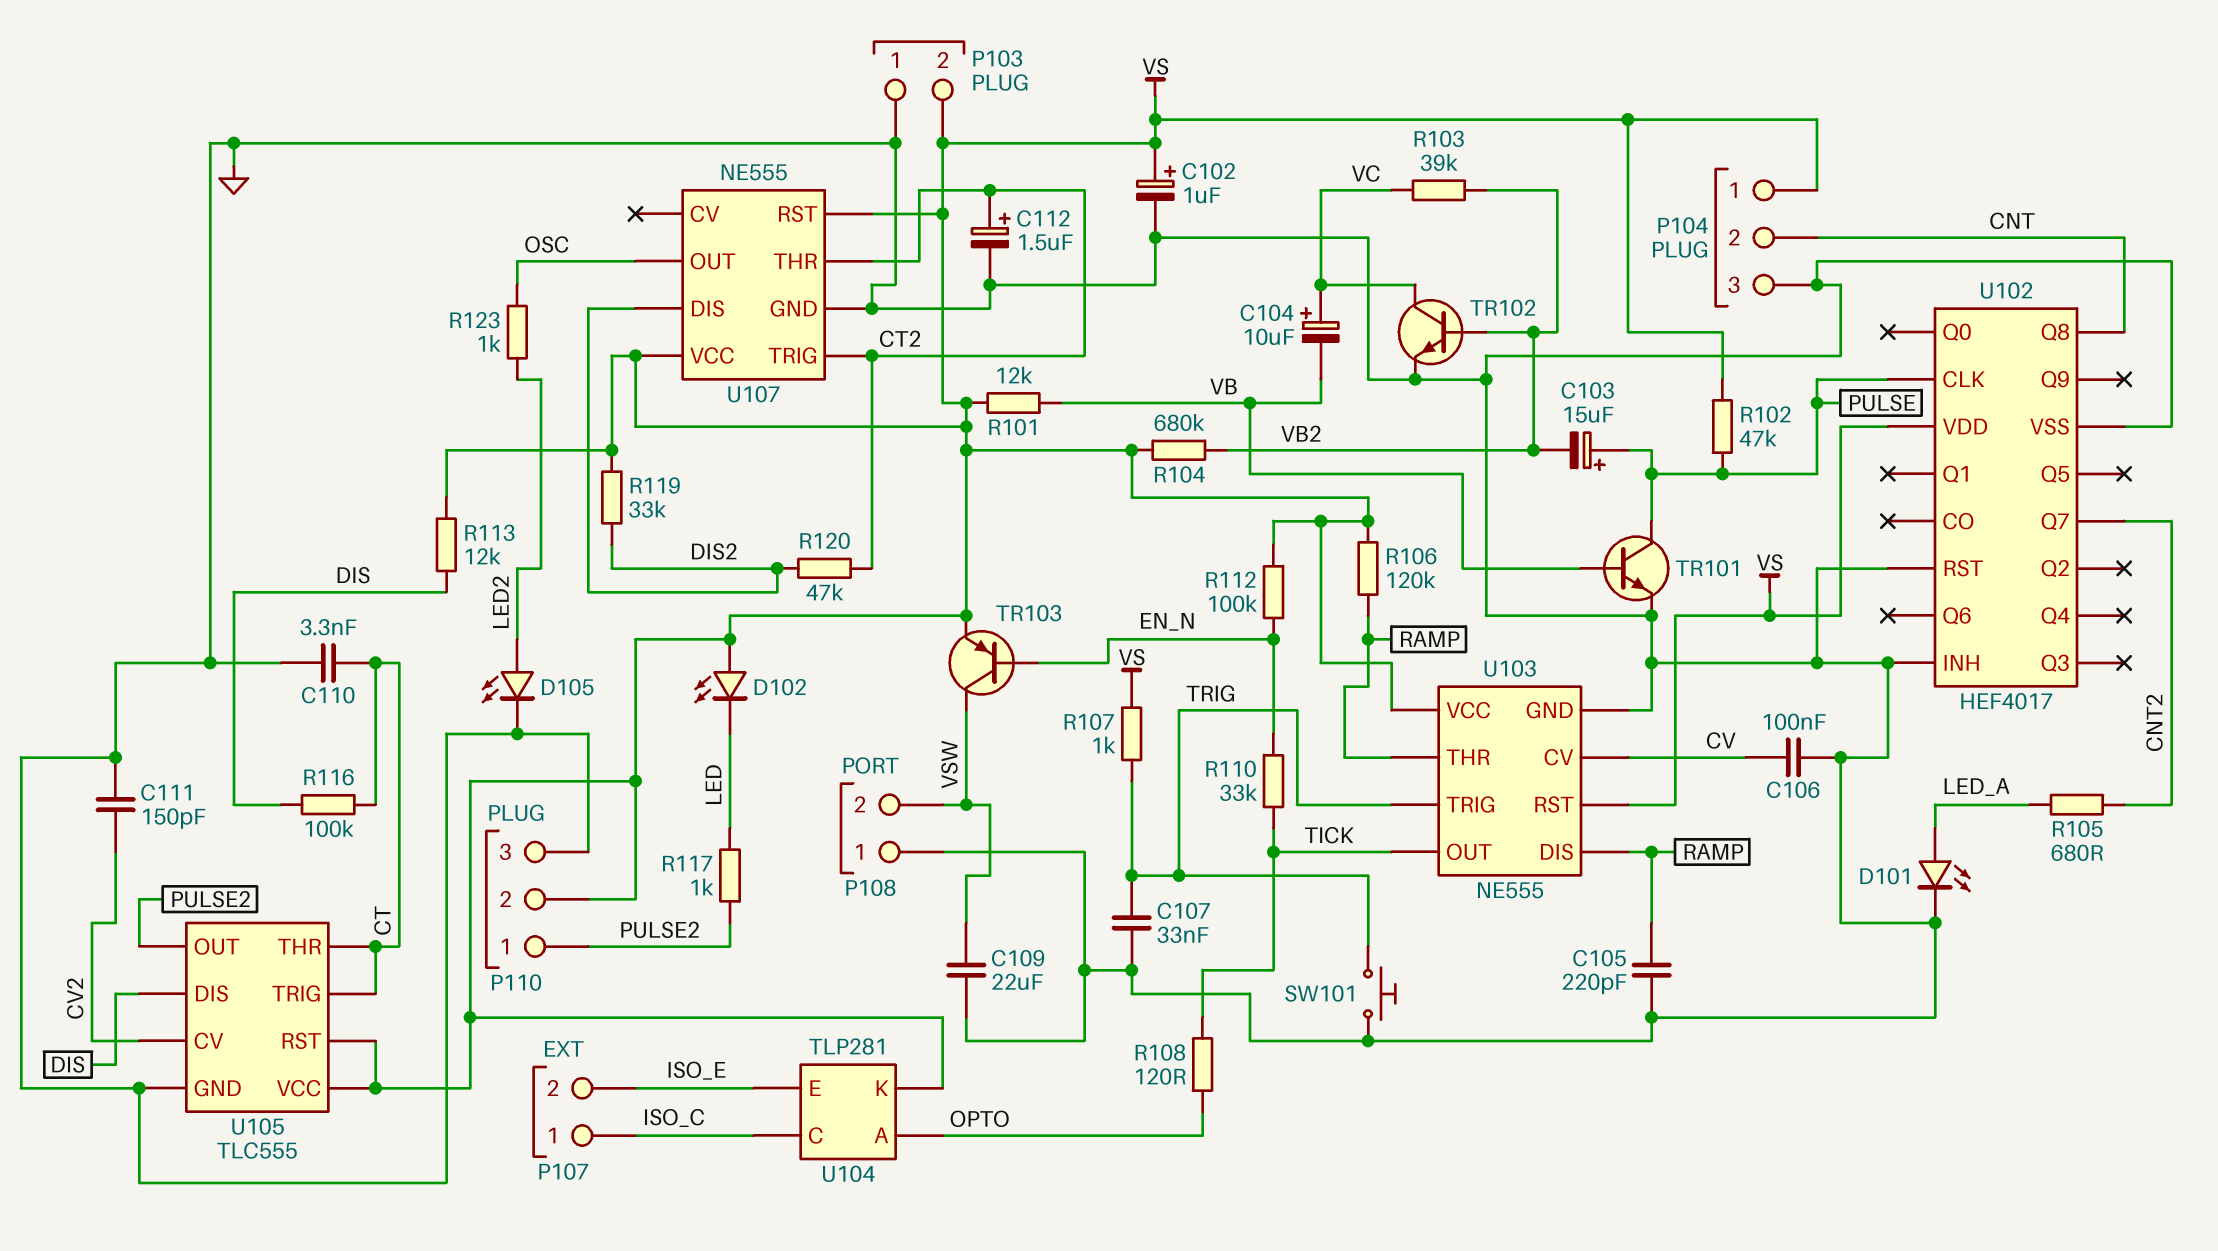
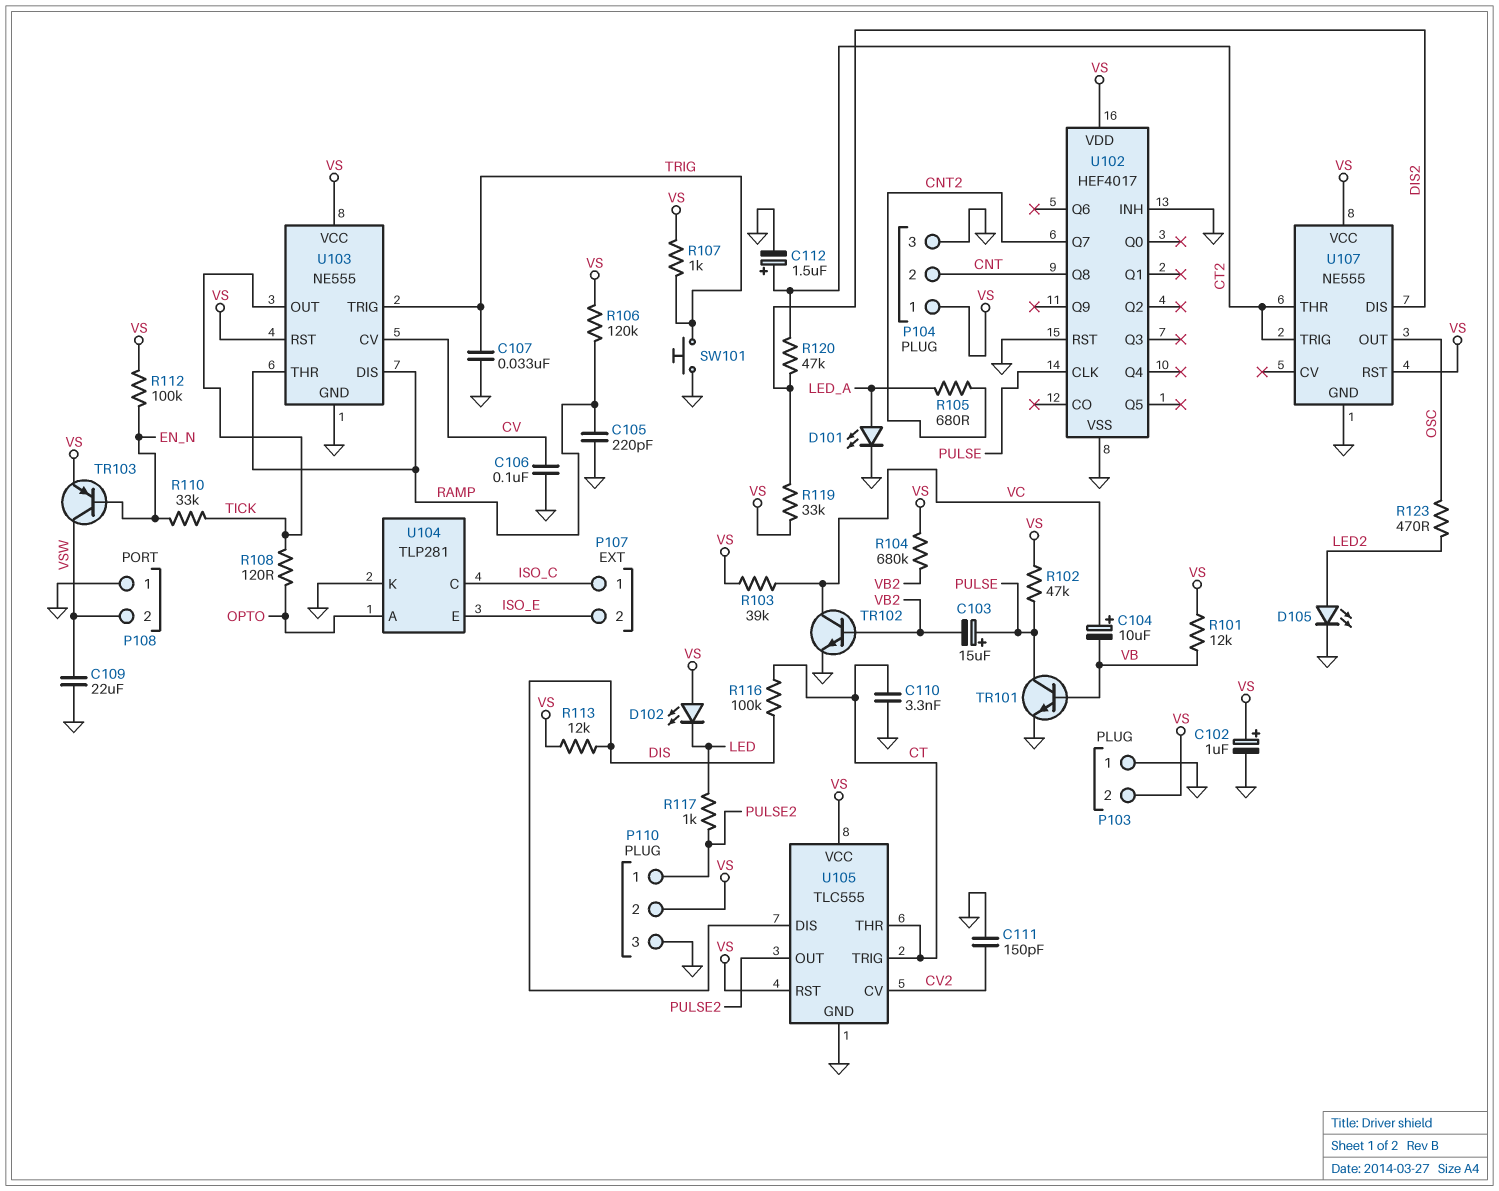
R103: 39k (VB2, VC) -> 39k (VC, VS)
R123: 1k (LED2, OSC) -> 470 (LED2, OSC)
U104 pin K: VS -> GND

